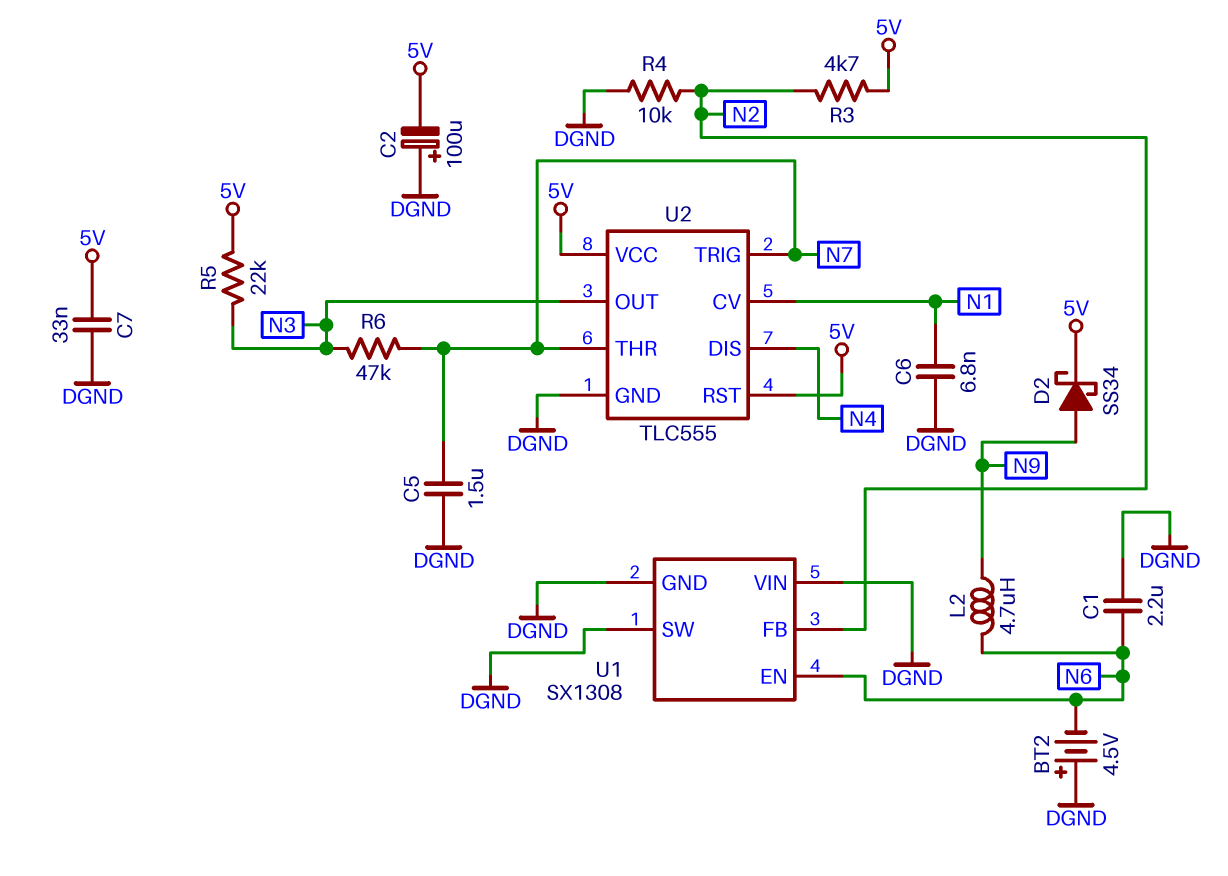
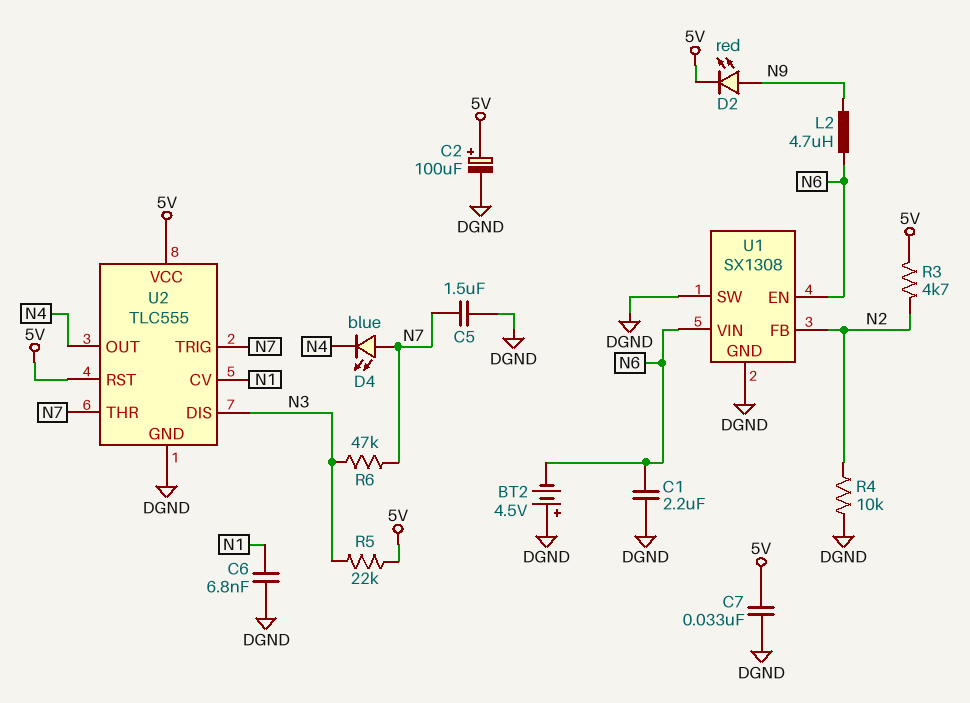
C2: 100uF (plus DGND, minus 5V) -> 100uF (plus 5V, minus DGND)
D2: schottky SS34 (A N9, K 5V) -> LED red (A N9, K 5V)
D4: none -> LED blue (A N7, K N4)
U1 pin VIN: DGND -> N6
U2 pin DIS: N4 -> N3
U2 pin OUT: N3 -> N4

